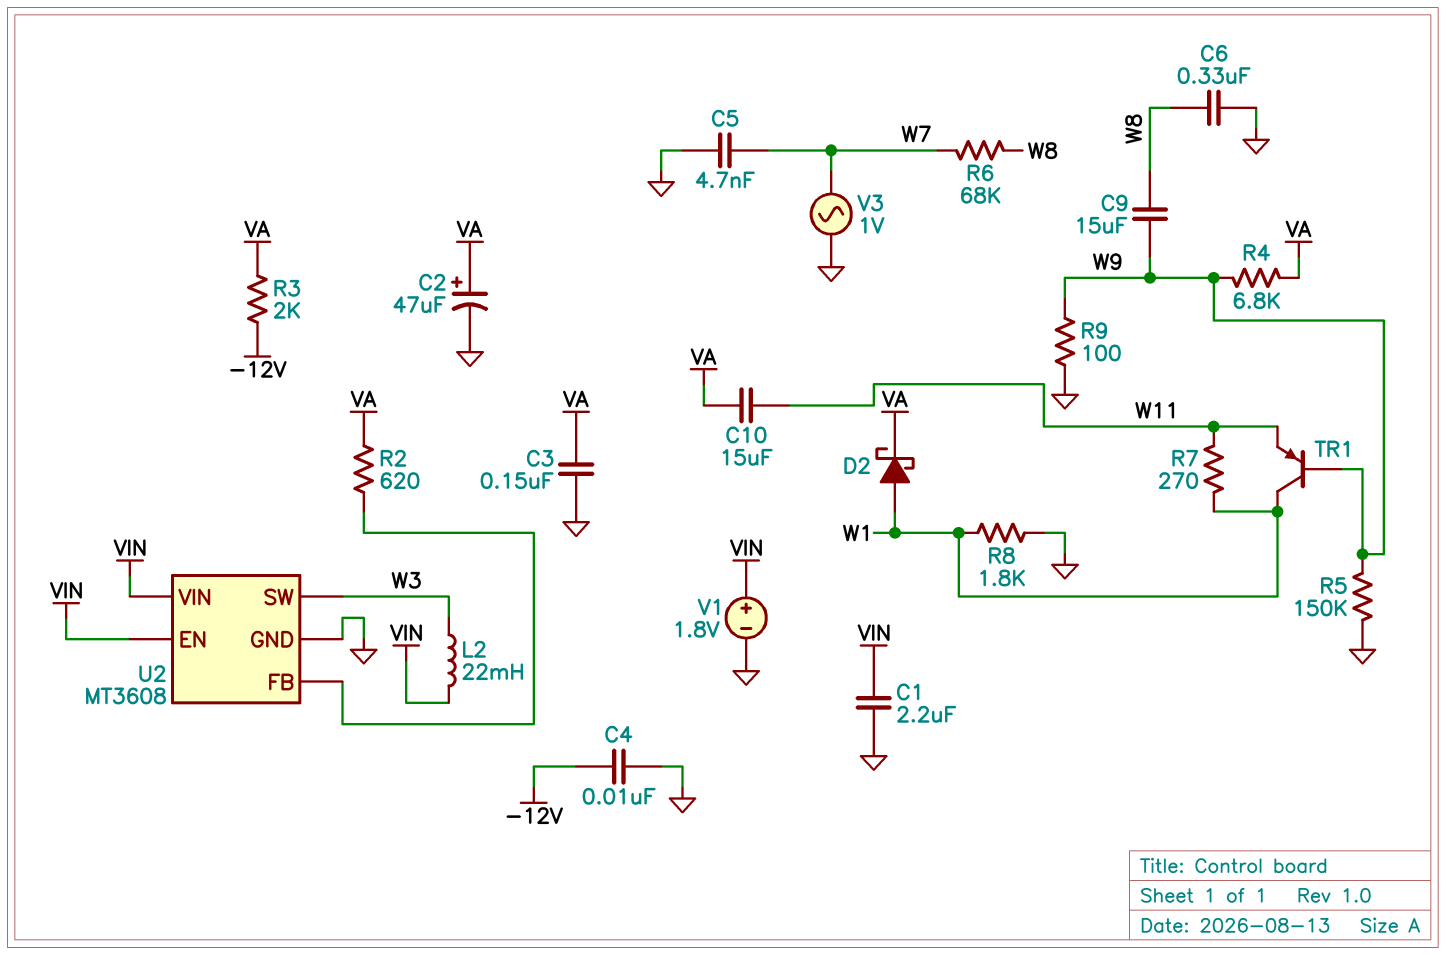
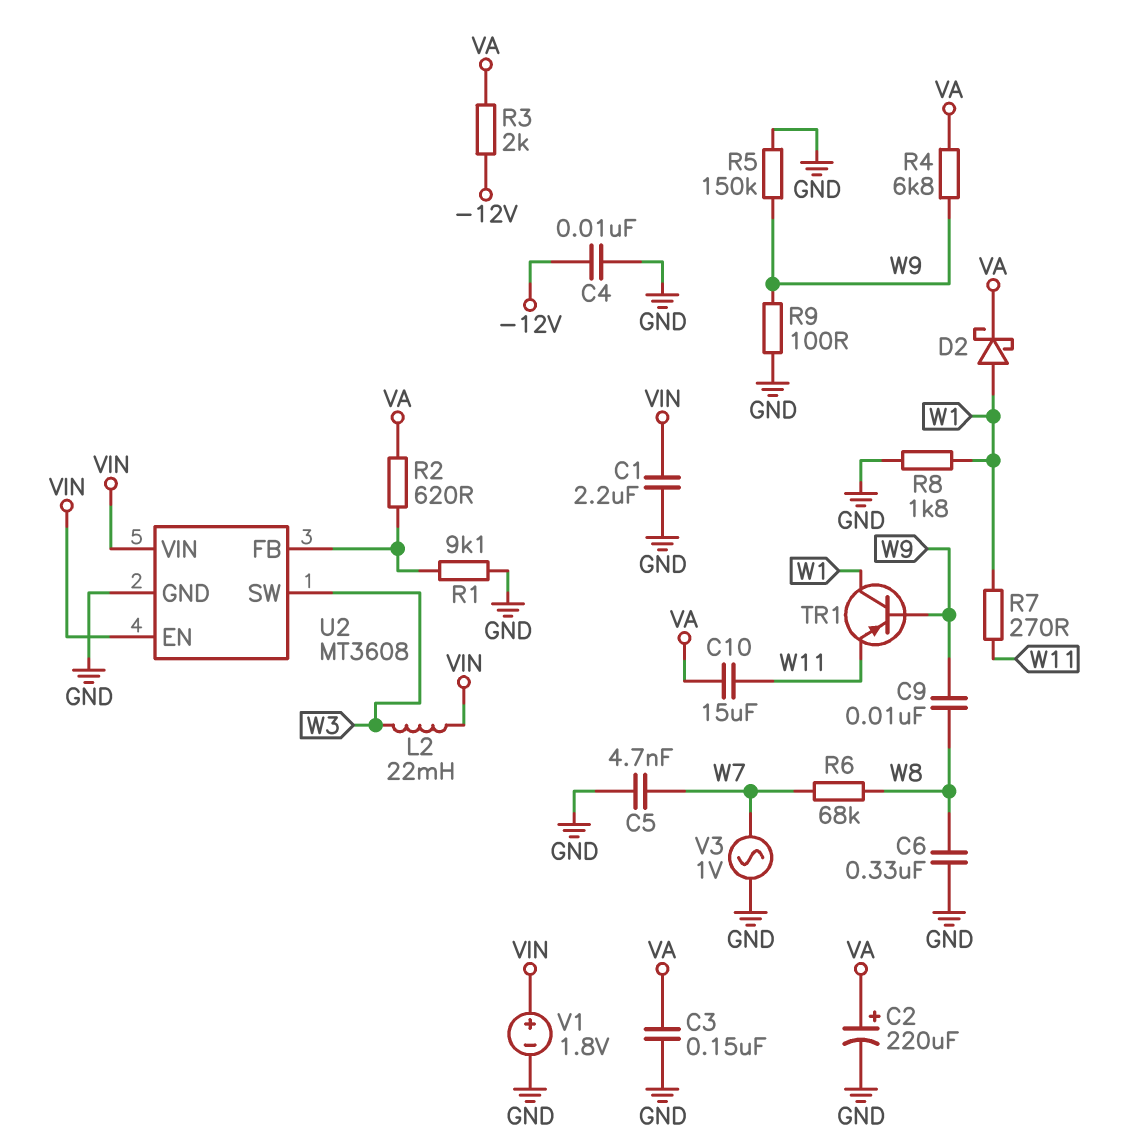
C2: 47uF (plus VA, minus GND) -> 220uF (plus VA, minus GND)
C9: 15uF (W8, W9) -> 10nF (W8, W9)
R1: none -> 9.1k (GND, U2/FB)

